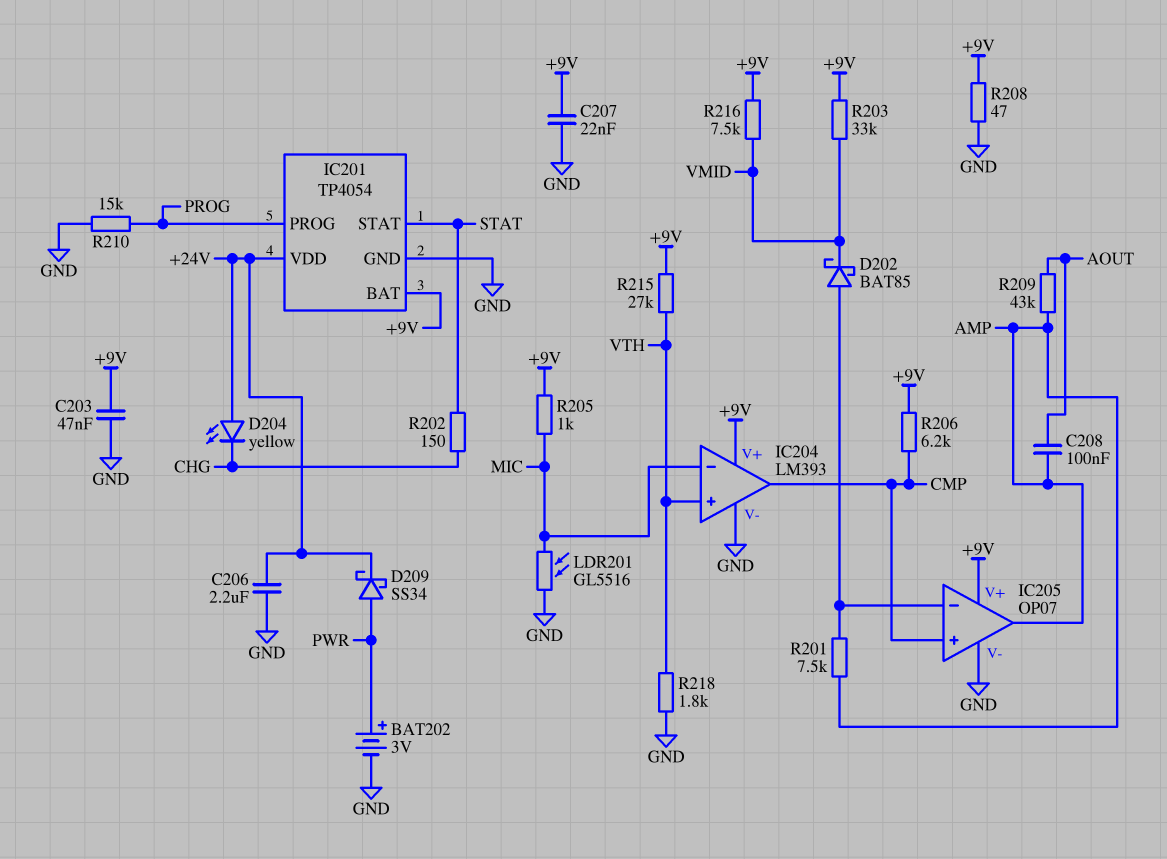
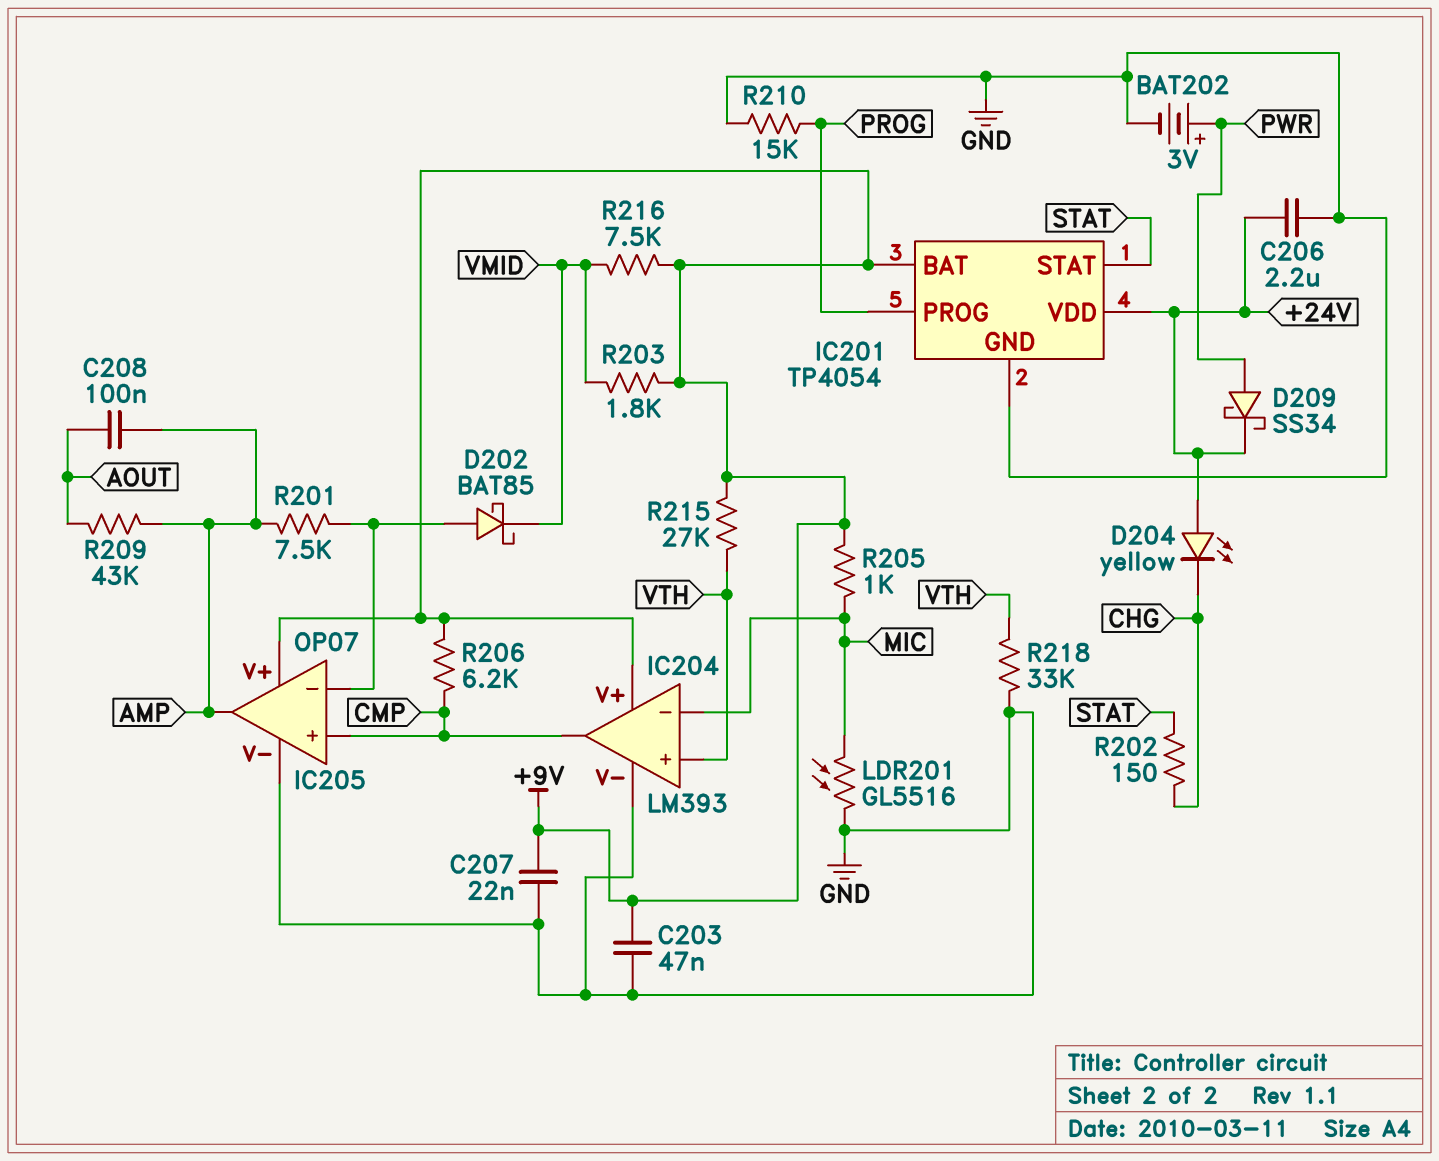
R203: 33k (+9V, VMID) -> 1.8k (+9V, VMID)
R208: 47 (+9V, GND) -> none
R218: 1.8k (GND, VTH) -> 33k (GND, VTH)

